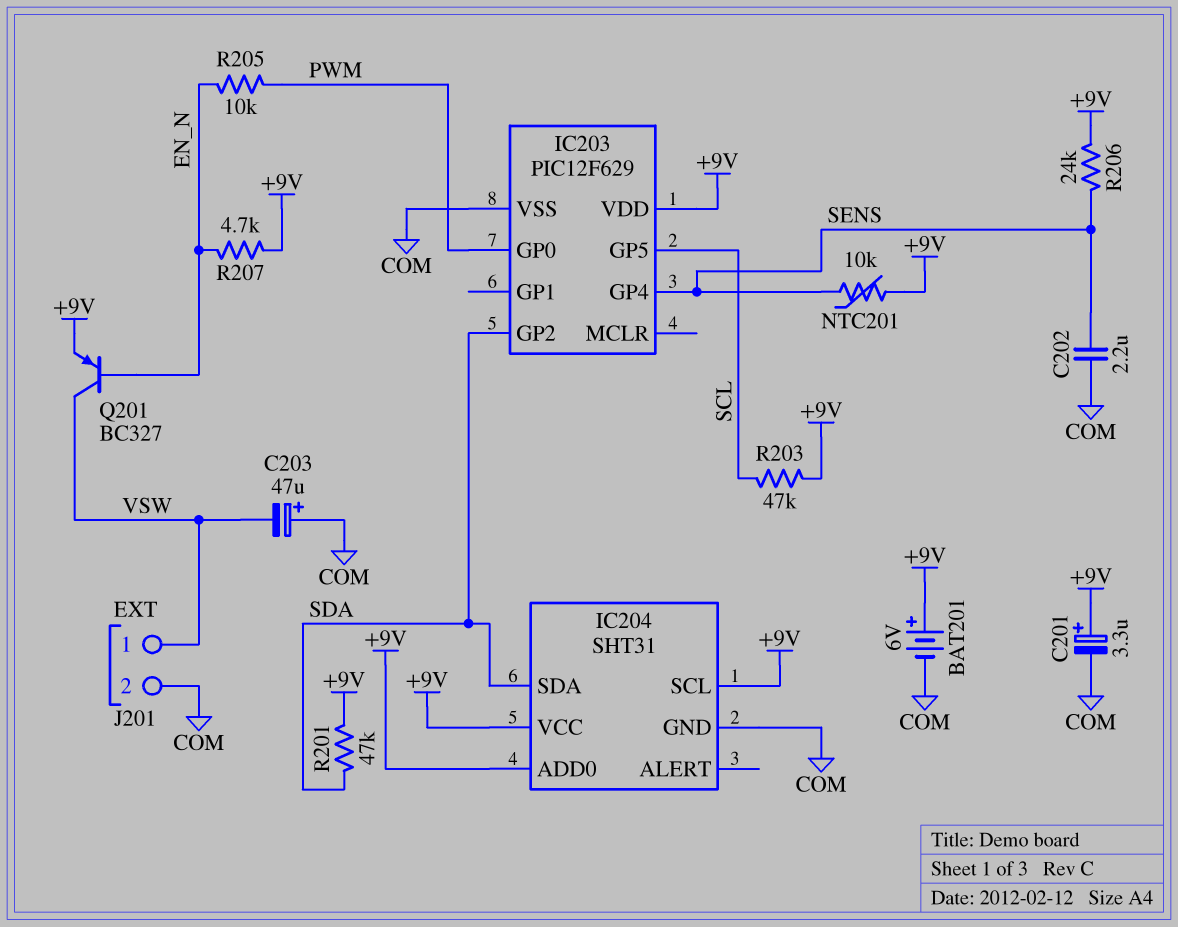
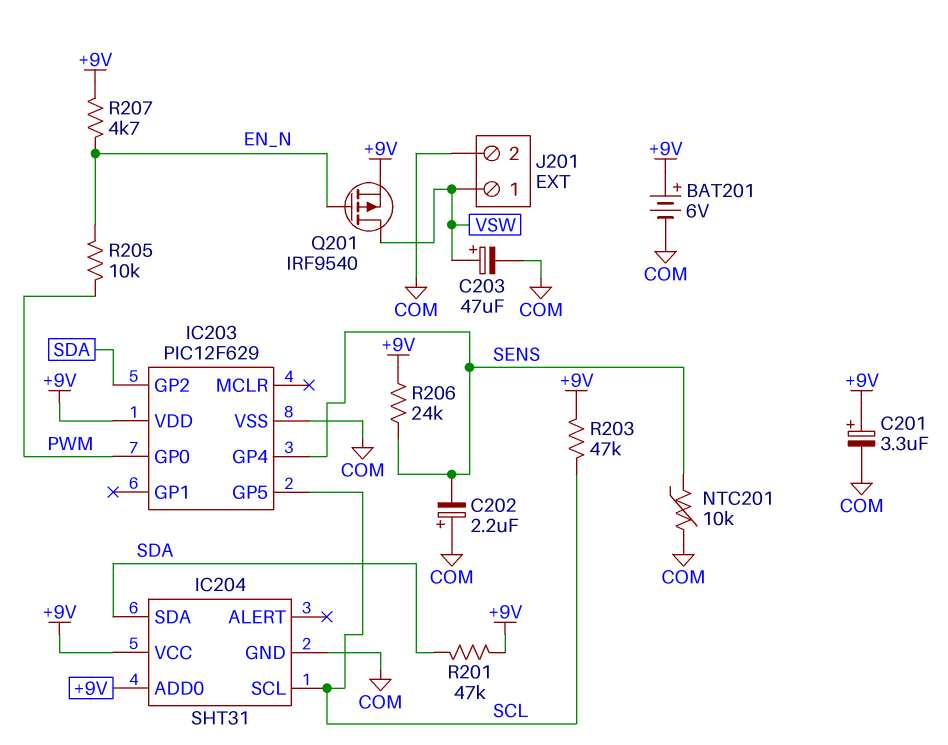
C202: 2.2uF (COM, SENS) -> 2.2uF (plus COM, minus SENS)
C203: 47uF (plus COM, minus VSW) -> 47uF (plus VSW, minus COM)
IC204 pin SCL: +9V -> SCL
NTC201: 10k (+9V, SENS) -> 10k (COM, SENS)
Q201: PNP BC327 (B EN_N, C VSW, E +9V) -> PMOS IRF9540 (G EN_N, D VSW, S +9V)

